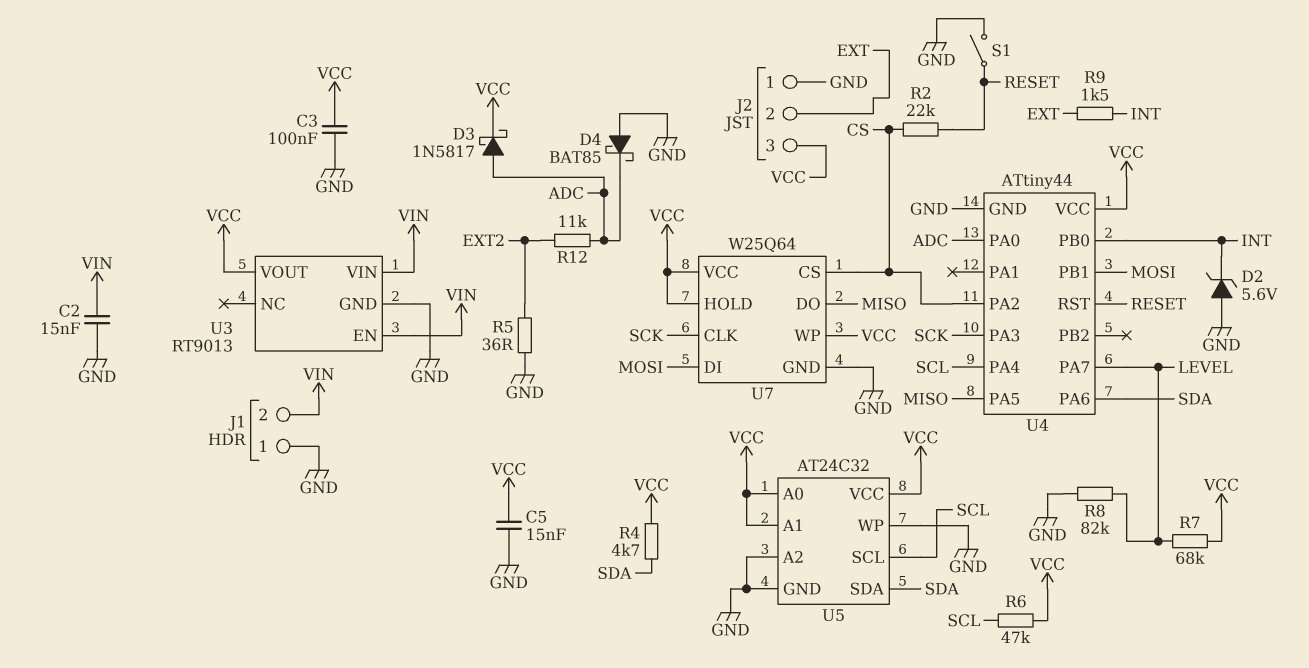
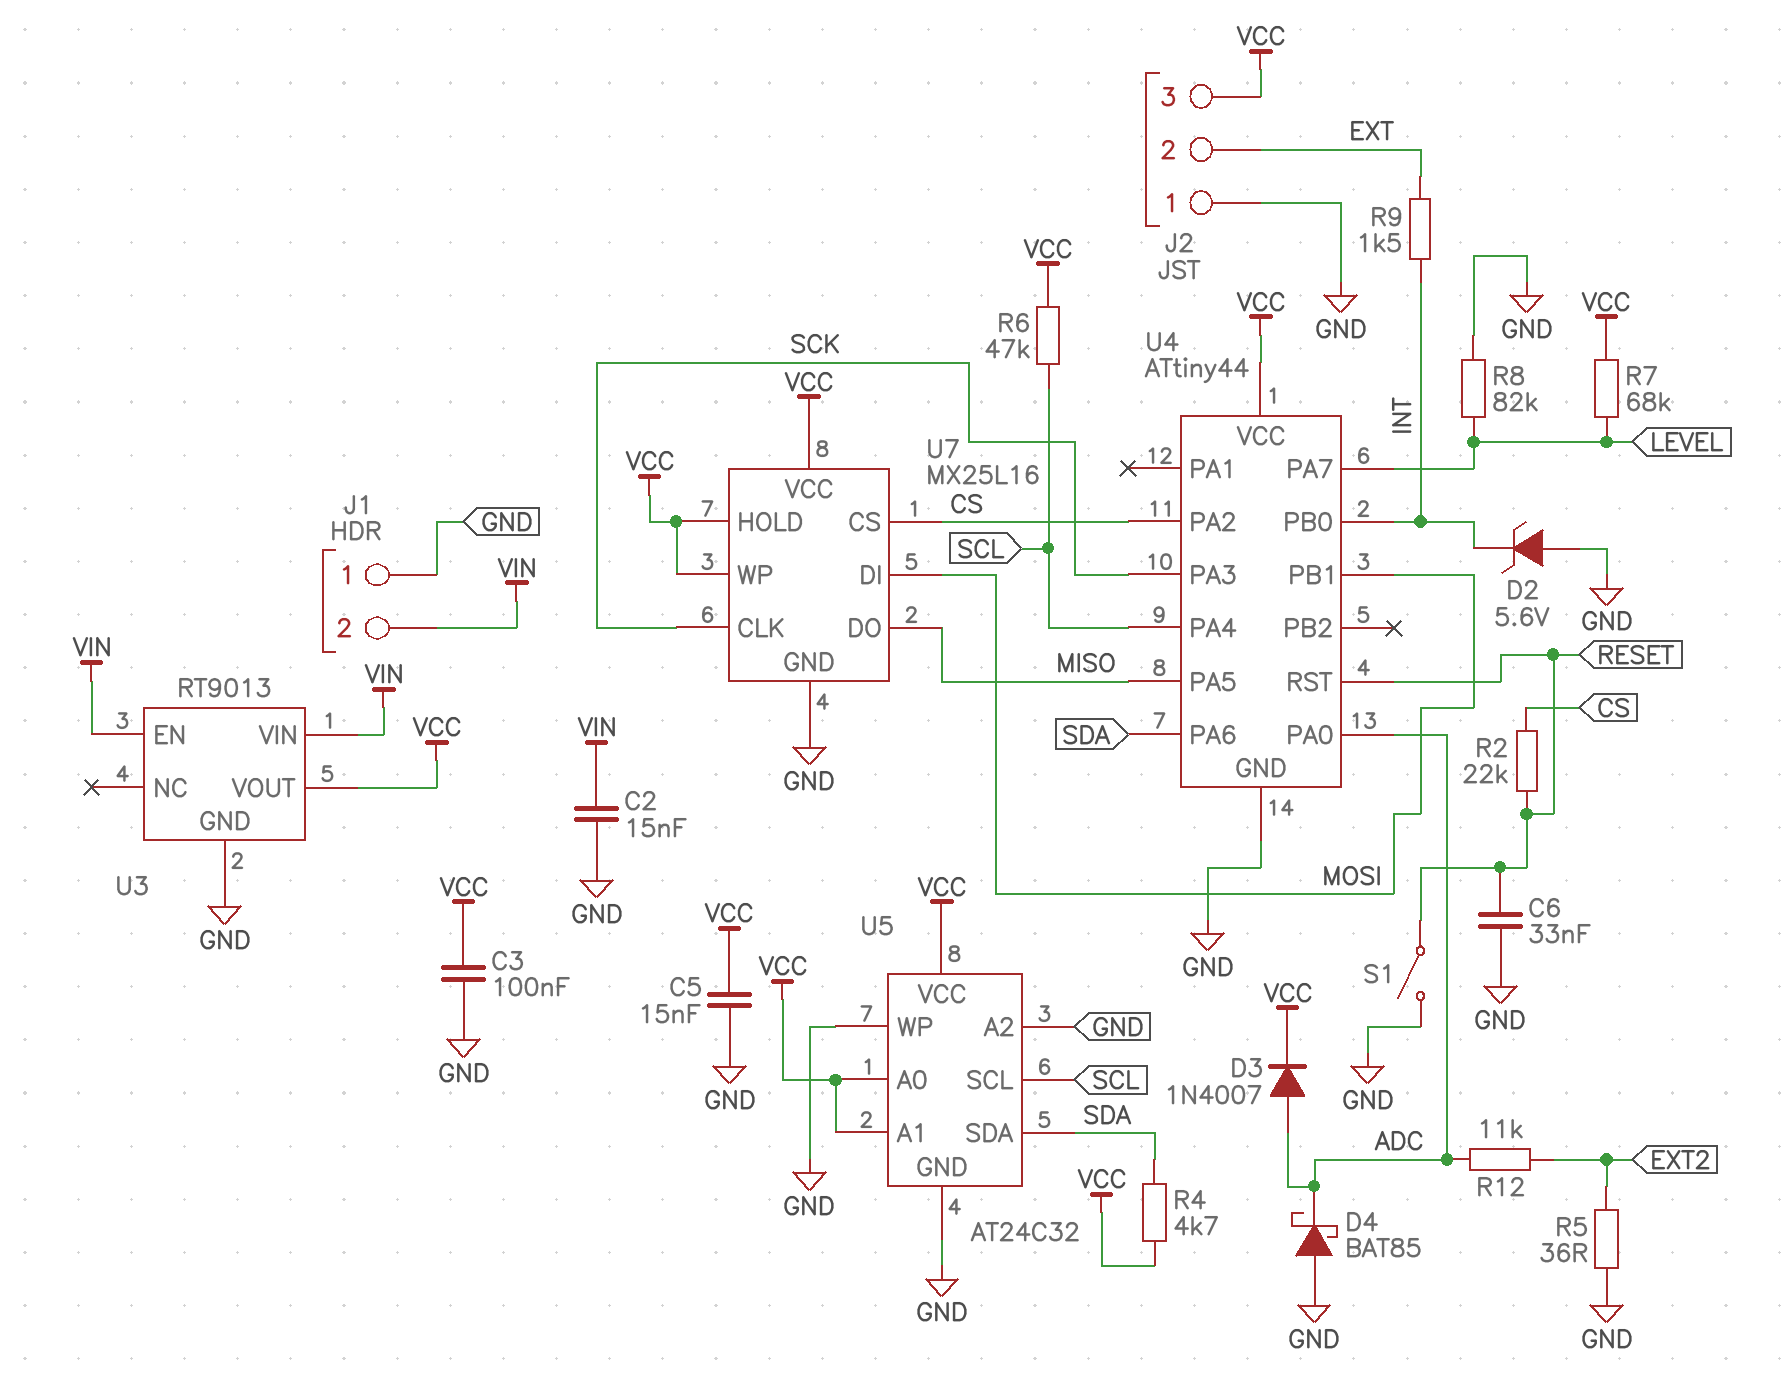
C6: none -> 33nF (GND, RESET)
D3: schottky 1N5817 (A ADC, K VCC) -> diode 1N4007 (A ADC, K VCC)
U7: W25Q64 -> MX25L16

